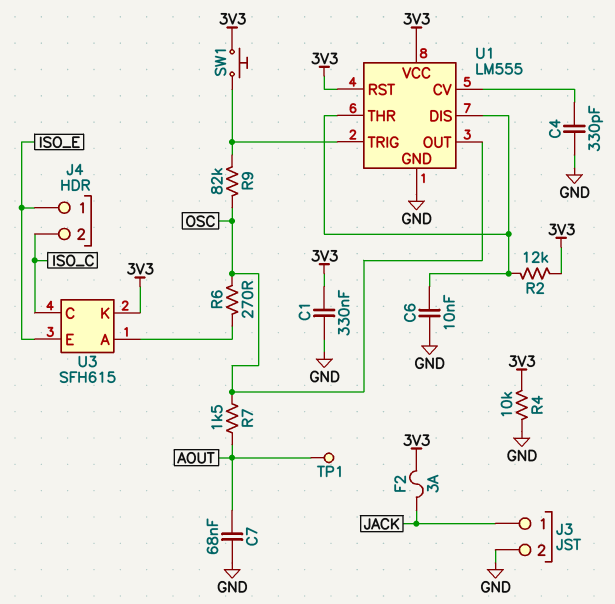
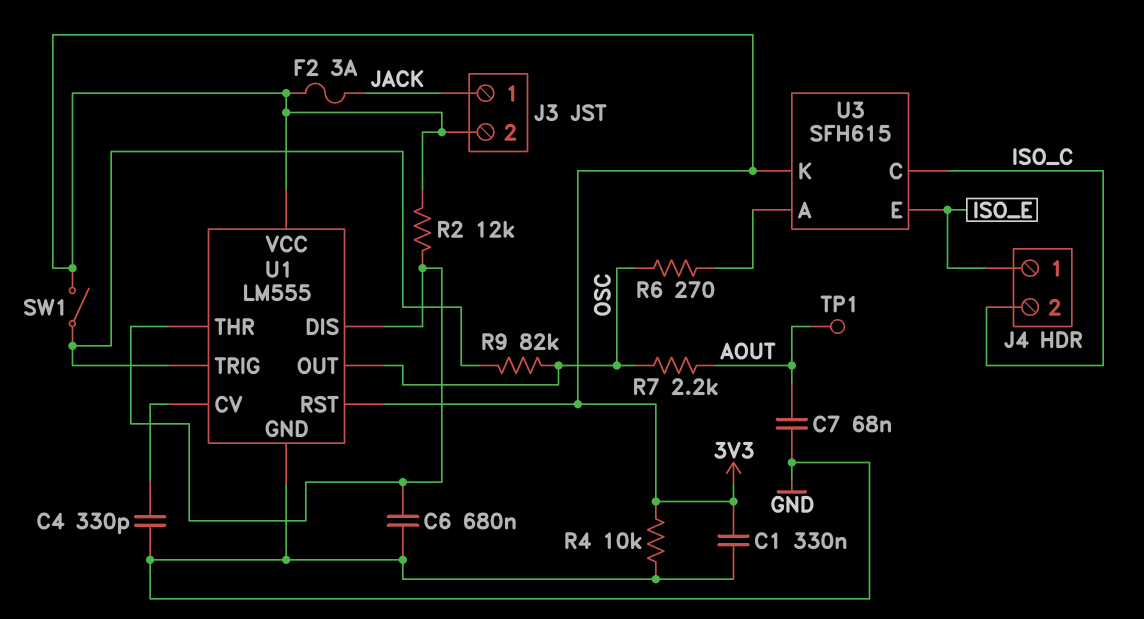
C6: 10nF (GND, U1/DIS) -> 680nF (GND, U1/DIS)
J3 pin 2: GND -> 3V3
R7: 1.5k (AOUT, OSC) -> 2.2k (AOUT, OSC)
SW1: button (3V3, U1/TRIG) -> switch (3V3, U1/TRIG)

